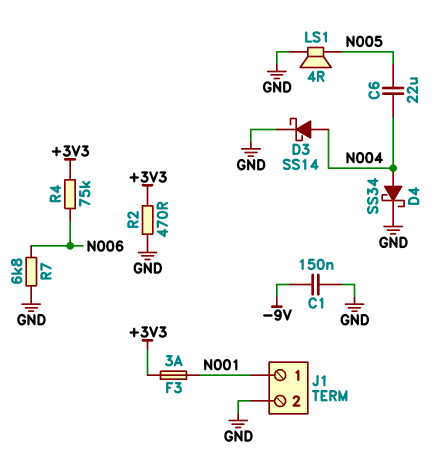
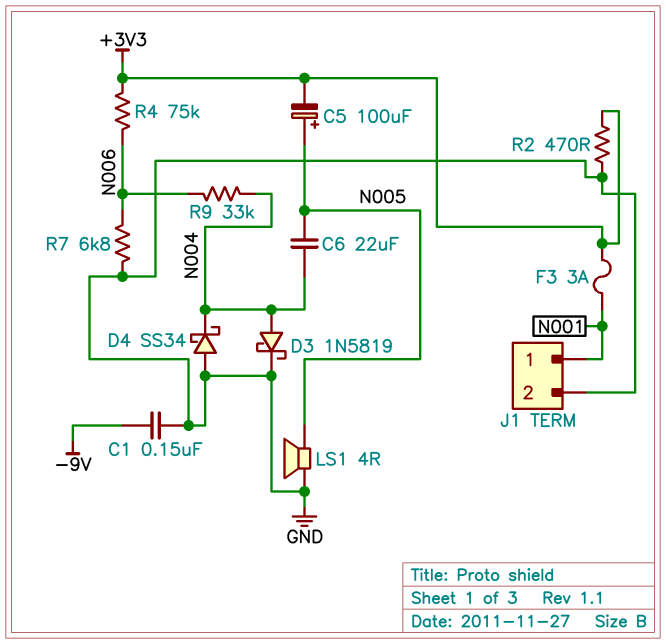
C5: none -> 100uF (plus N005, minus +3V3)
D3: schottky SS14 (A N004, K GND) -> schottky 1N5819 (A N004, K GND)
D4: schottky SS34 (A N004, K GND) -> schottky SS34 (A GND, K N004)
R9: none -> 33k (N004, N006)

